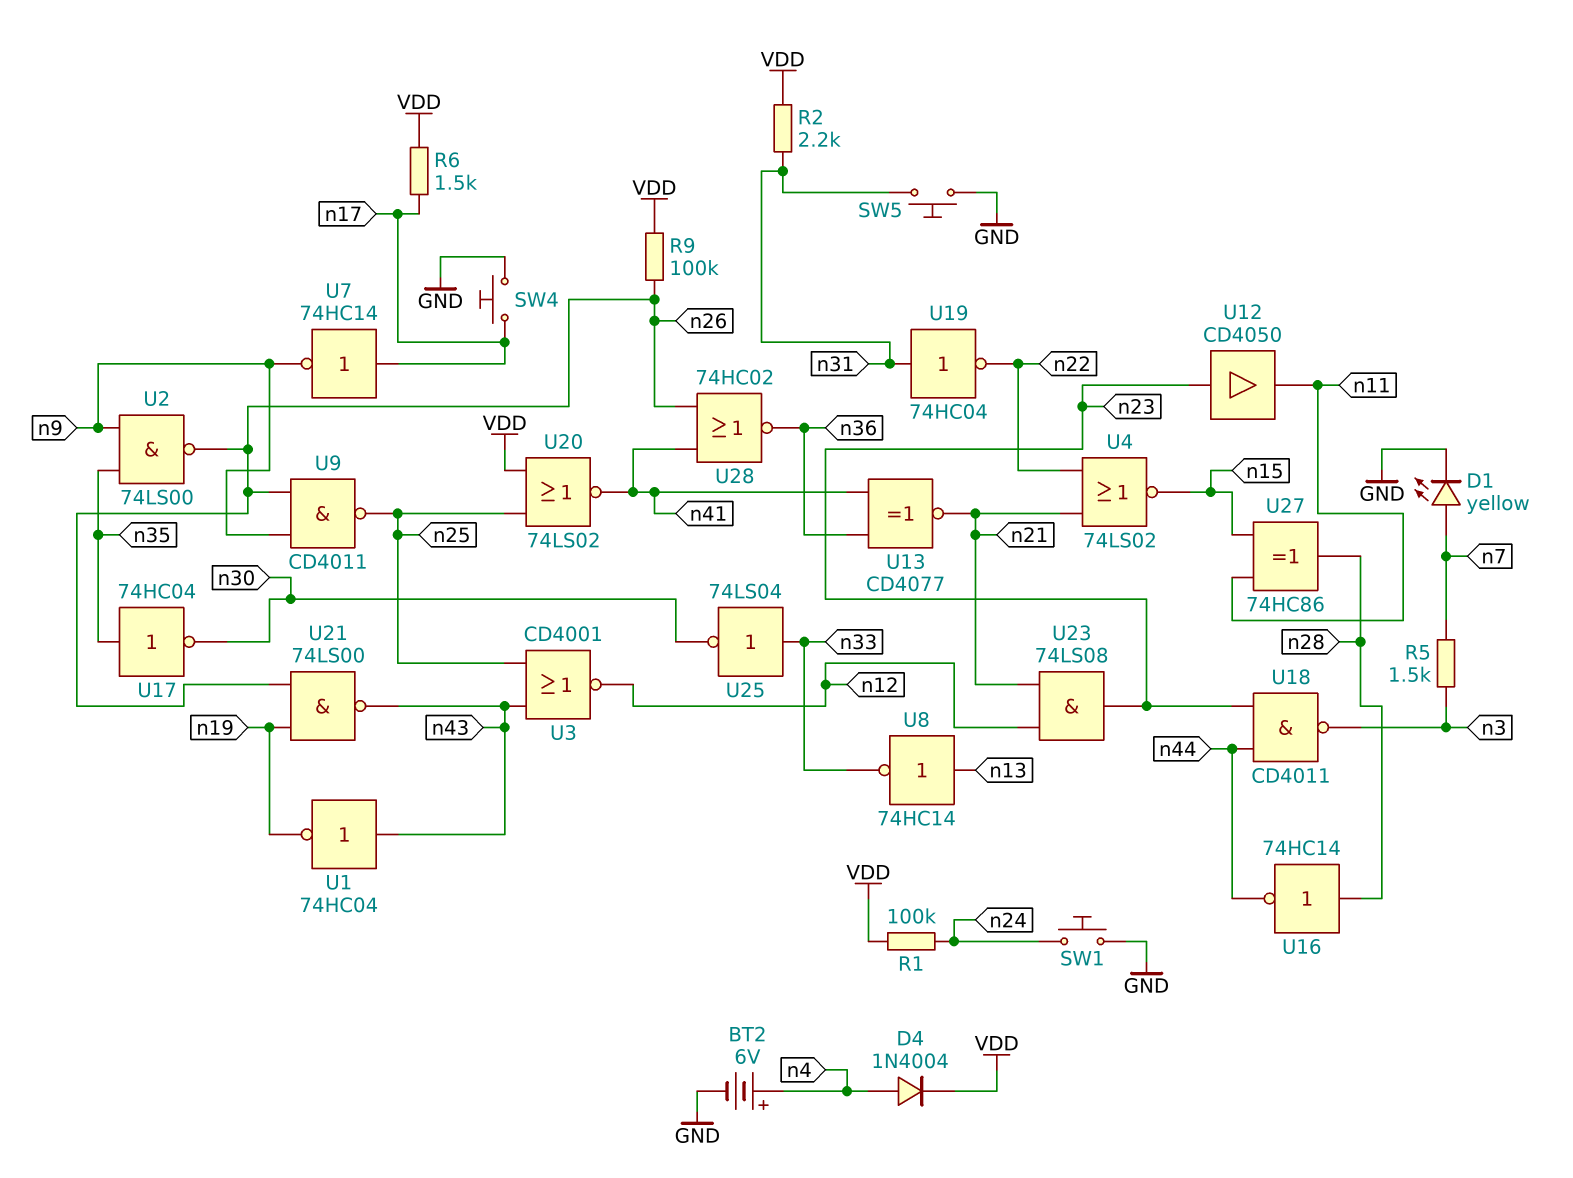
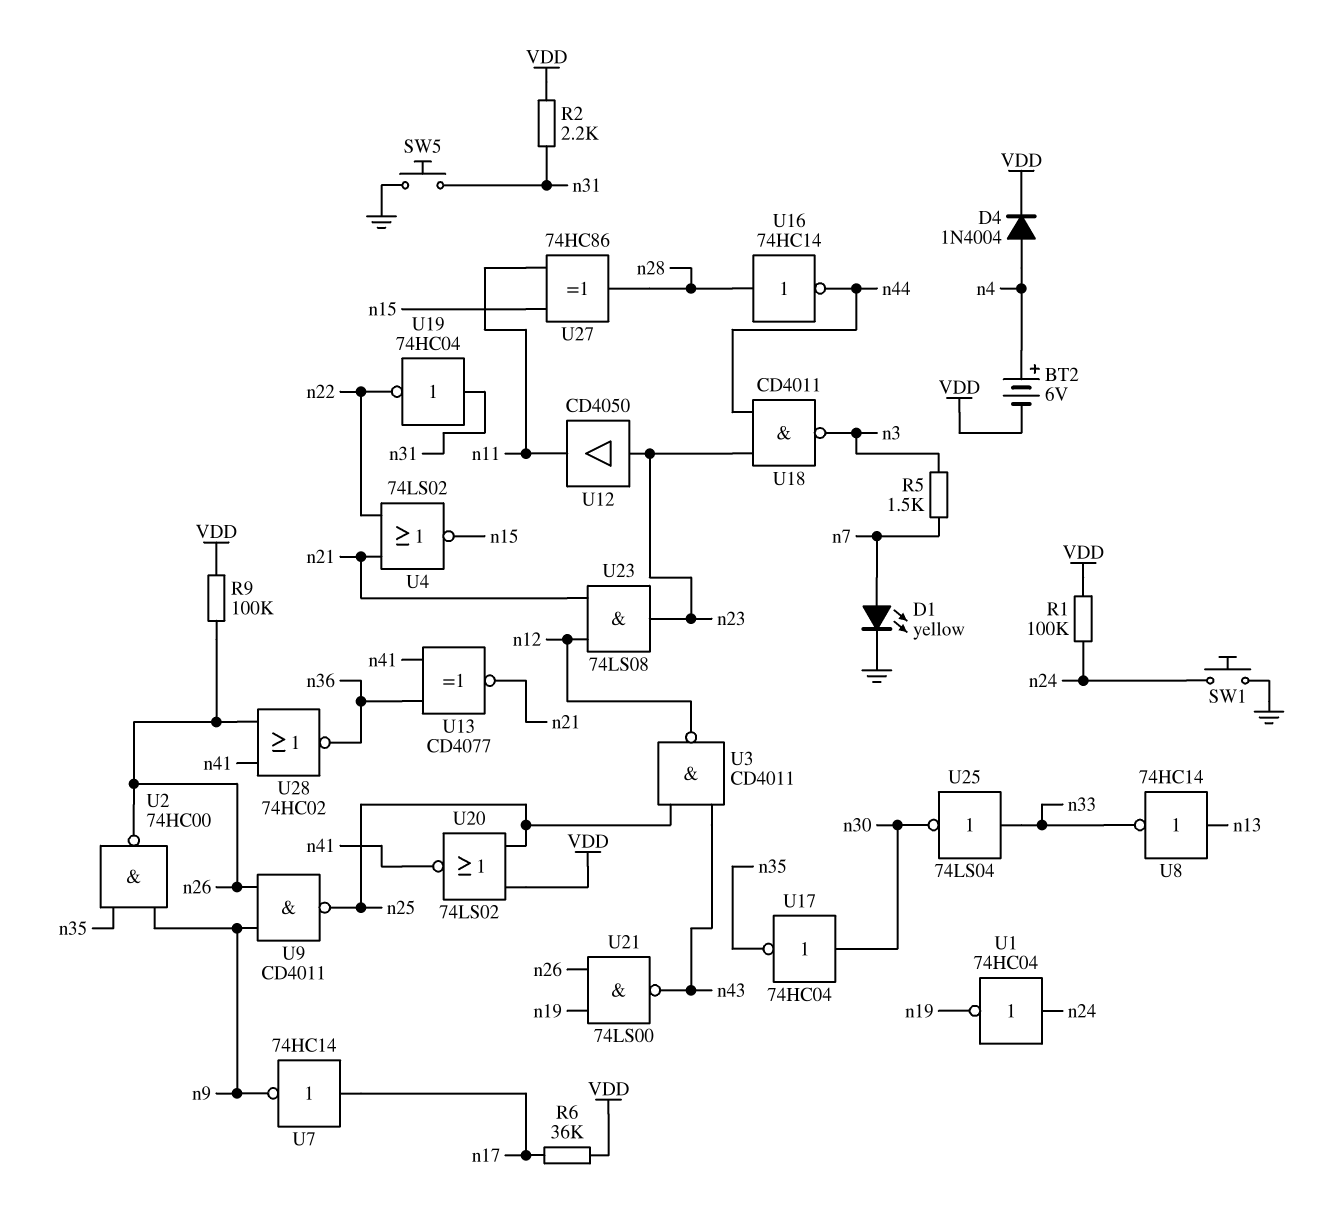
BT2: 6V (plus n4, minus GND) -> 6V (plus n4, minus VDD)
R6: 1.5k (VDD, n17) -> 36k (VDD, n17)
SW4: button (GND, n17) -> none
U1: NOT 74HC04 (in n43, out n19) -> NOT 74HC04 (in n24, out n19)
U2: NAND 74LS00 (in n9, in n35, out n26) -> NAND 74HC00 (in n9, in n35, out n26)
U3: NOR CD4001 (in n25, in n43, out n12) -> NAND CD4011 (in n25, in n43, out n12)
U17: NOT 74HC04 (in n35, out n30) -> NOT 74HC04 (in n30, out n35)

